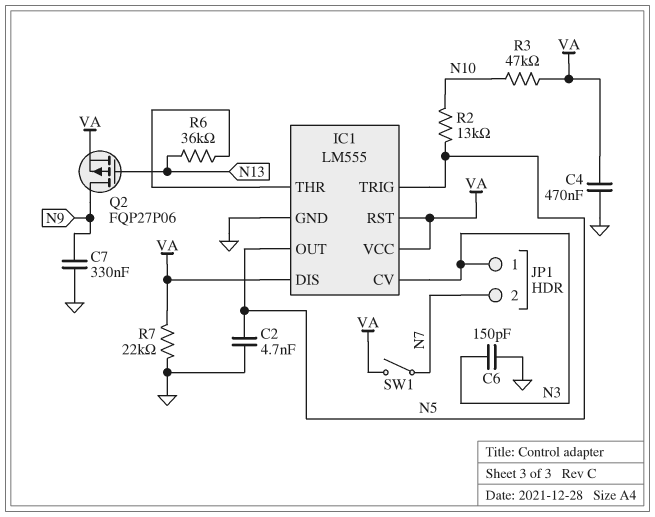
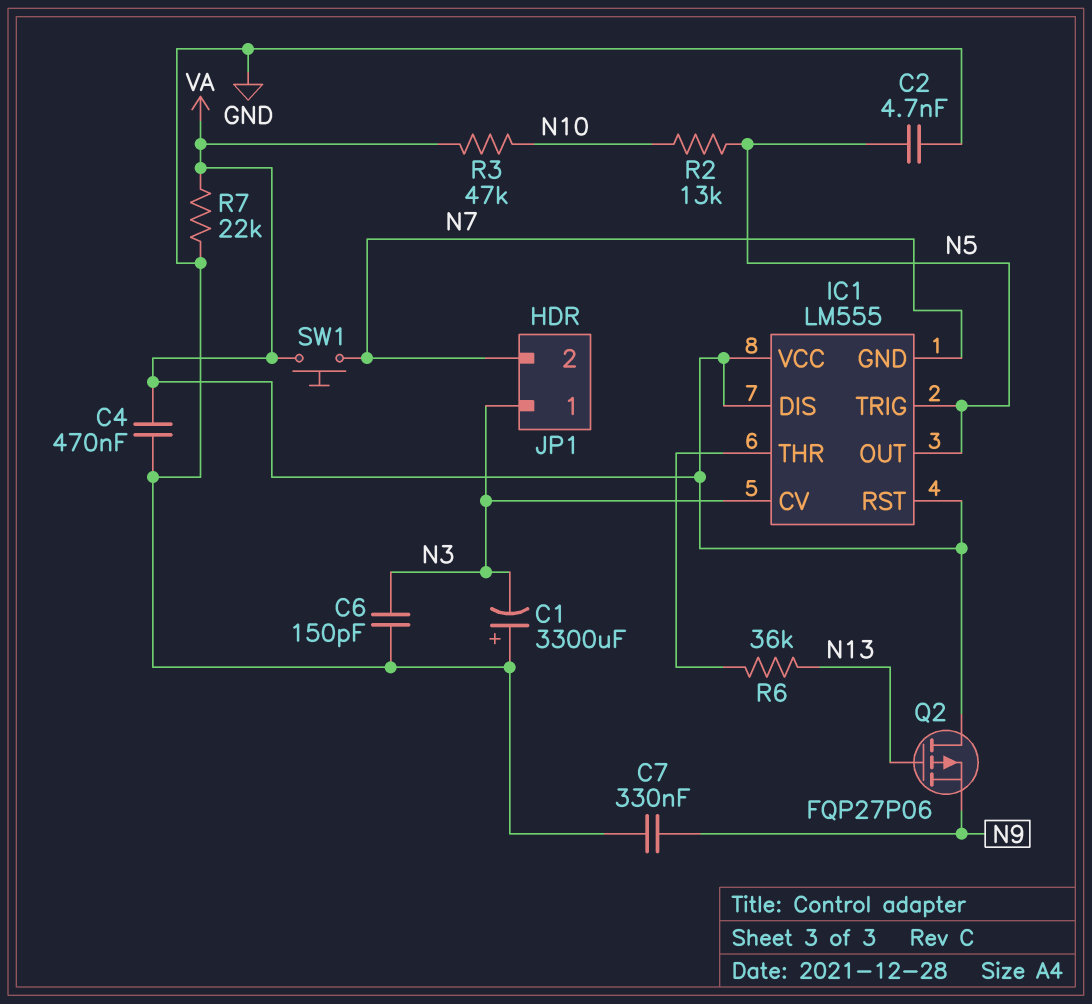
C1: none -> 3300uF (plus GND, minus N3)
IC1 pin GND: GND -> N7
Q2: PMOS FQP27P06 (G N13, D N9, S VA) -> PMOS FQP27P06 (G N13, D VA, S N9)
SW1: switch (N7, VA) -> button (N7, VA)

